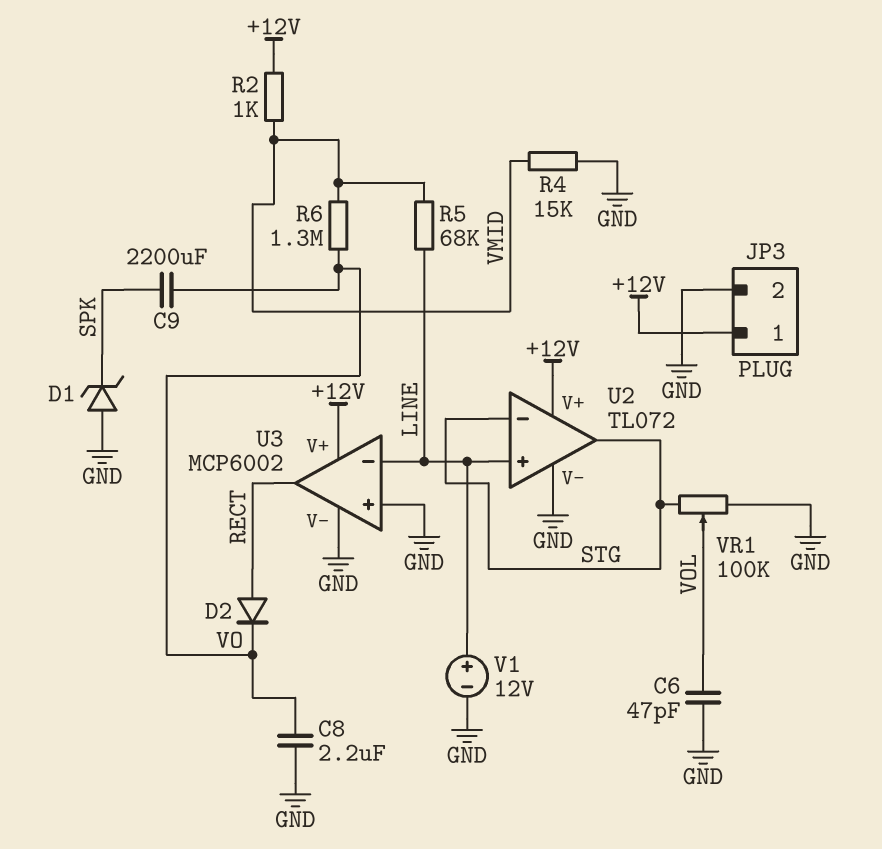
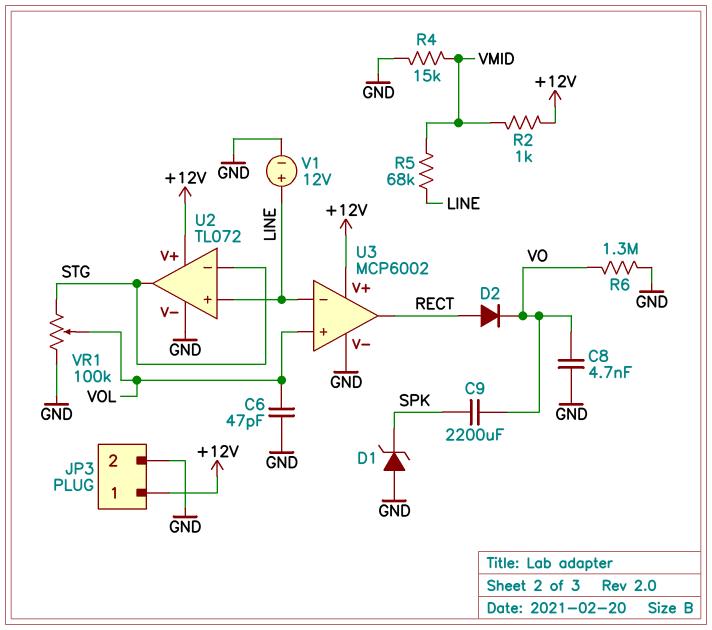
C8: 2.2uF (GND, VO) -> 4.7nF (GND, VO)
R6: 1.3M (VMID, VO) -> 1.3M (GND, VO)
U3 pin in+: GND -> VOL

